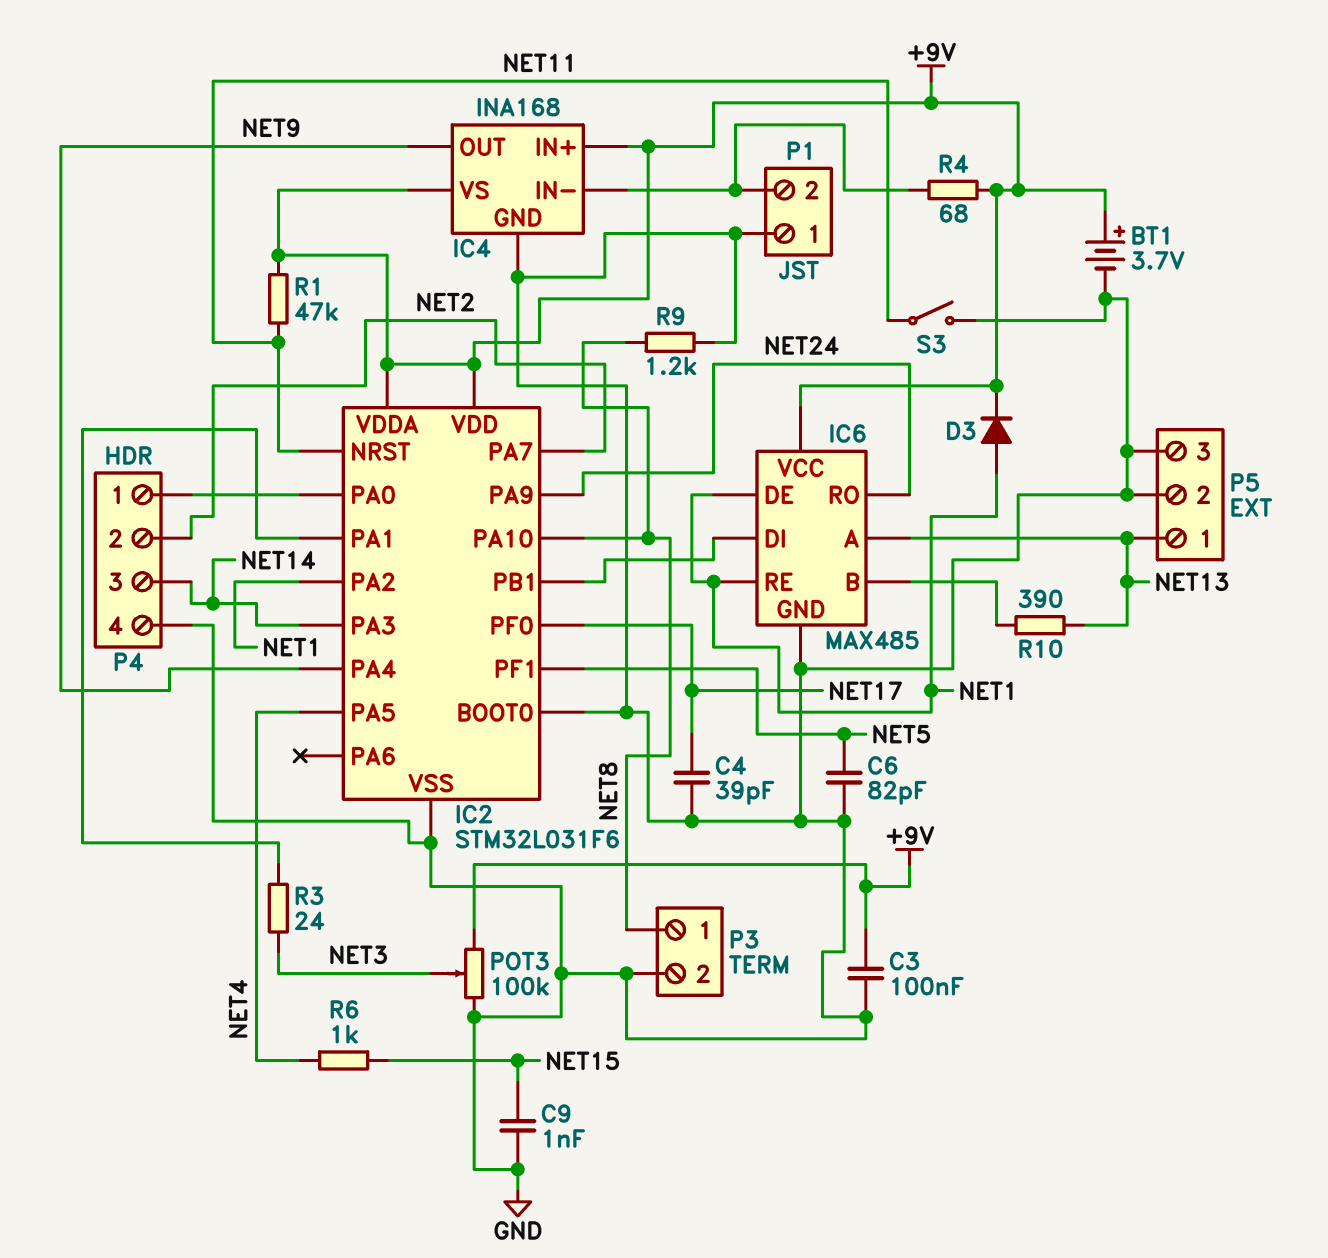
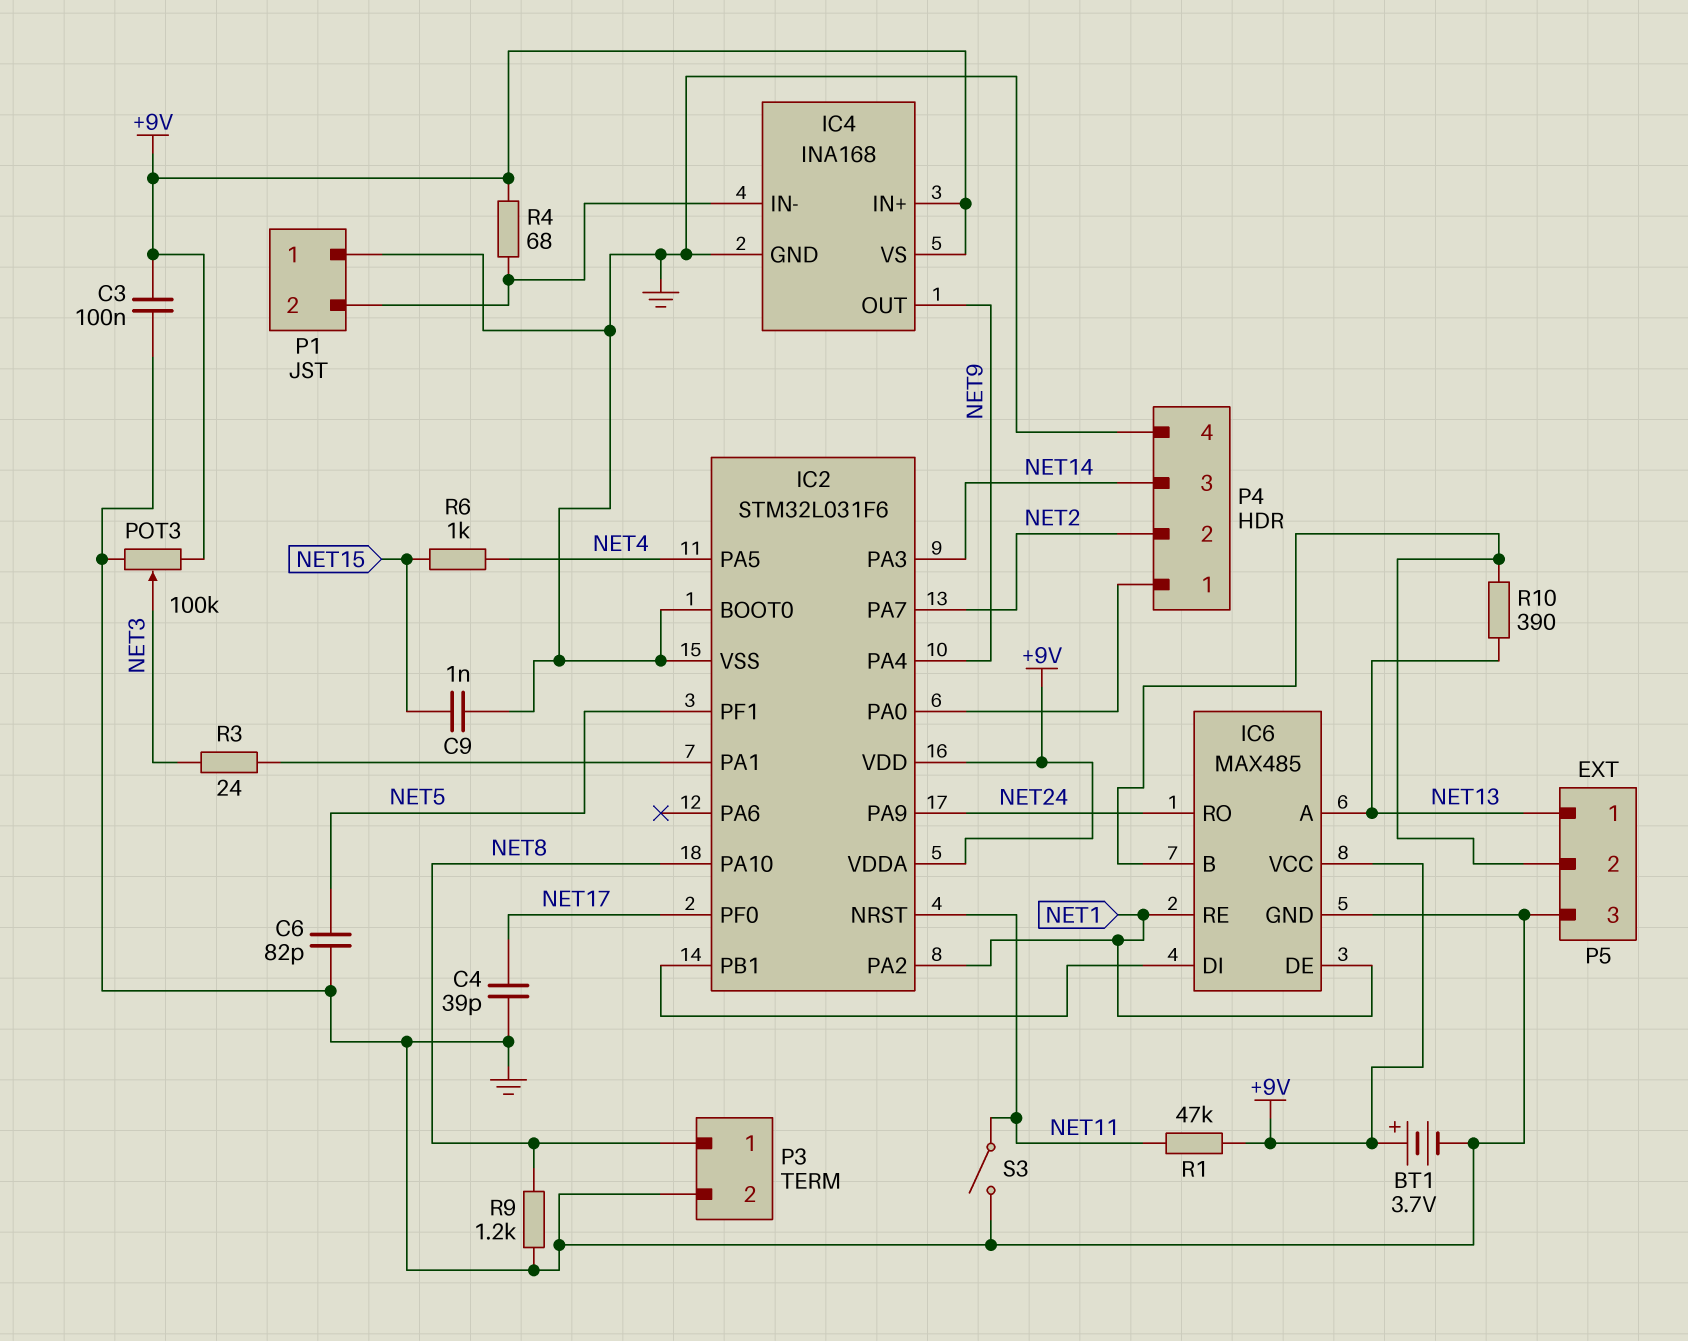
D3: diode (A NET1, K +9V) -> none
P5 pin 2: GND -> IC6/B

